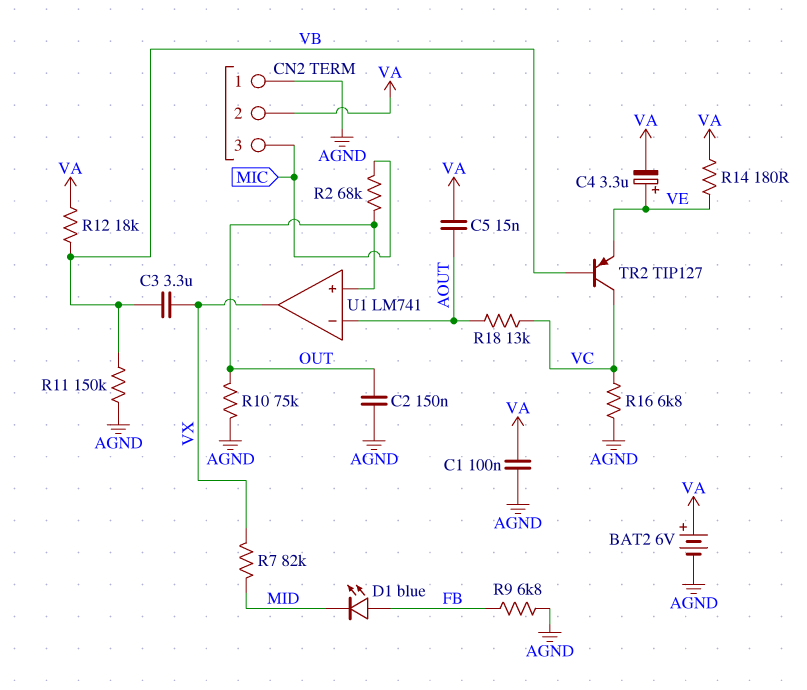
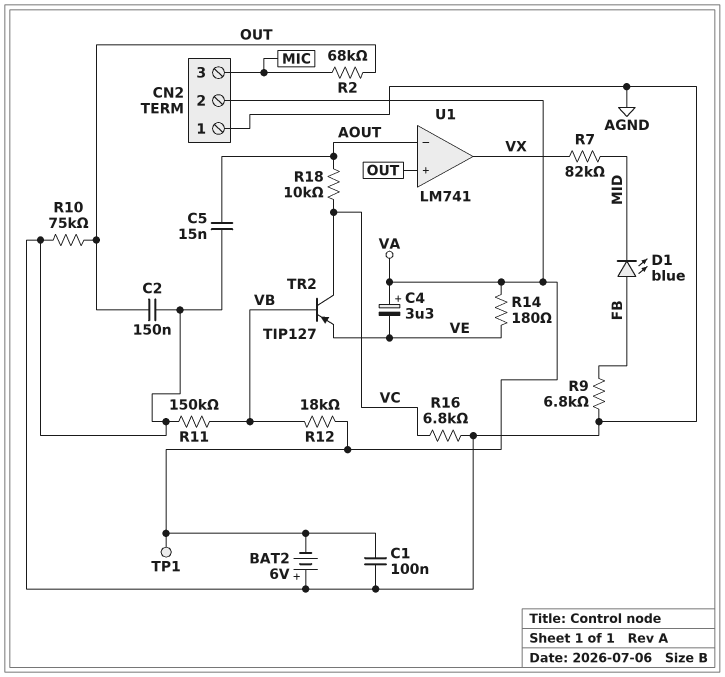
BAT2: 6V (plus VA, minus AGND) -> 6V (plus AGND, minus VA)
C3: 3.3uF (VB, VX) -> none
C4: 3.3uF (plus VE, minus VA) -> 3.3uF (plus VA, minus VE)
C5: 15nF (AOUT, VA) -> 15nF (AGND, AOUT)
R18: 13k (AOUT, VC) -> 10k (AOUT, VC)
TP1: none -> test point (VA)

